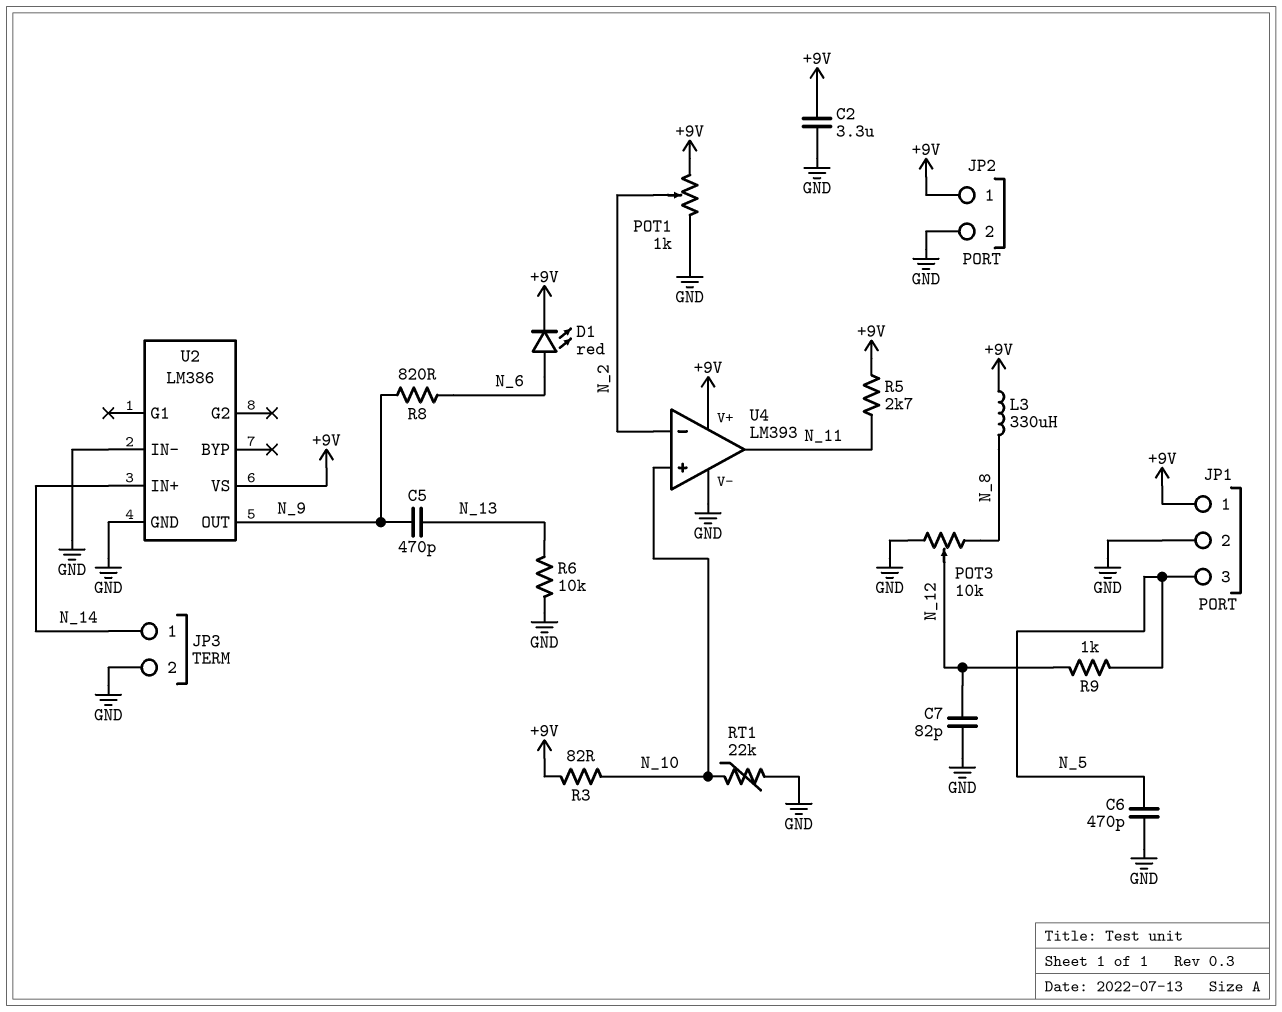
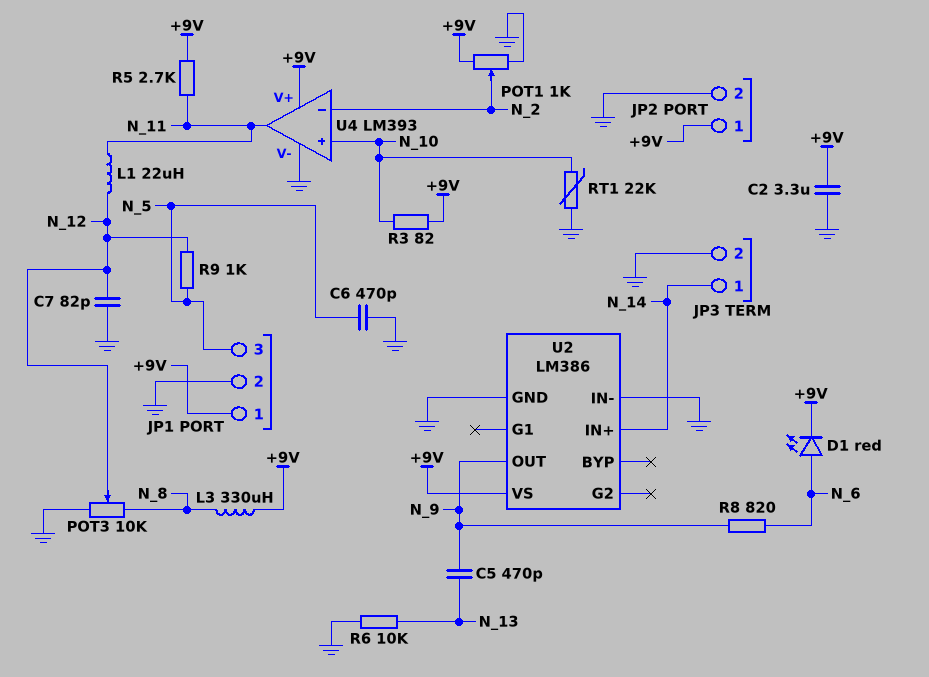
L1: none -> 22uH (N_11, N_12)

